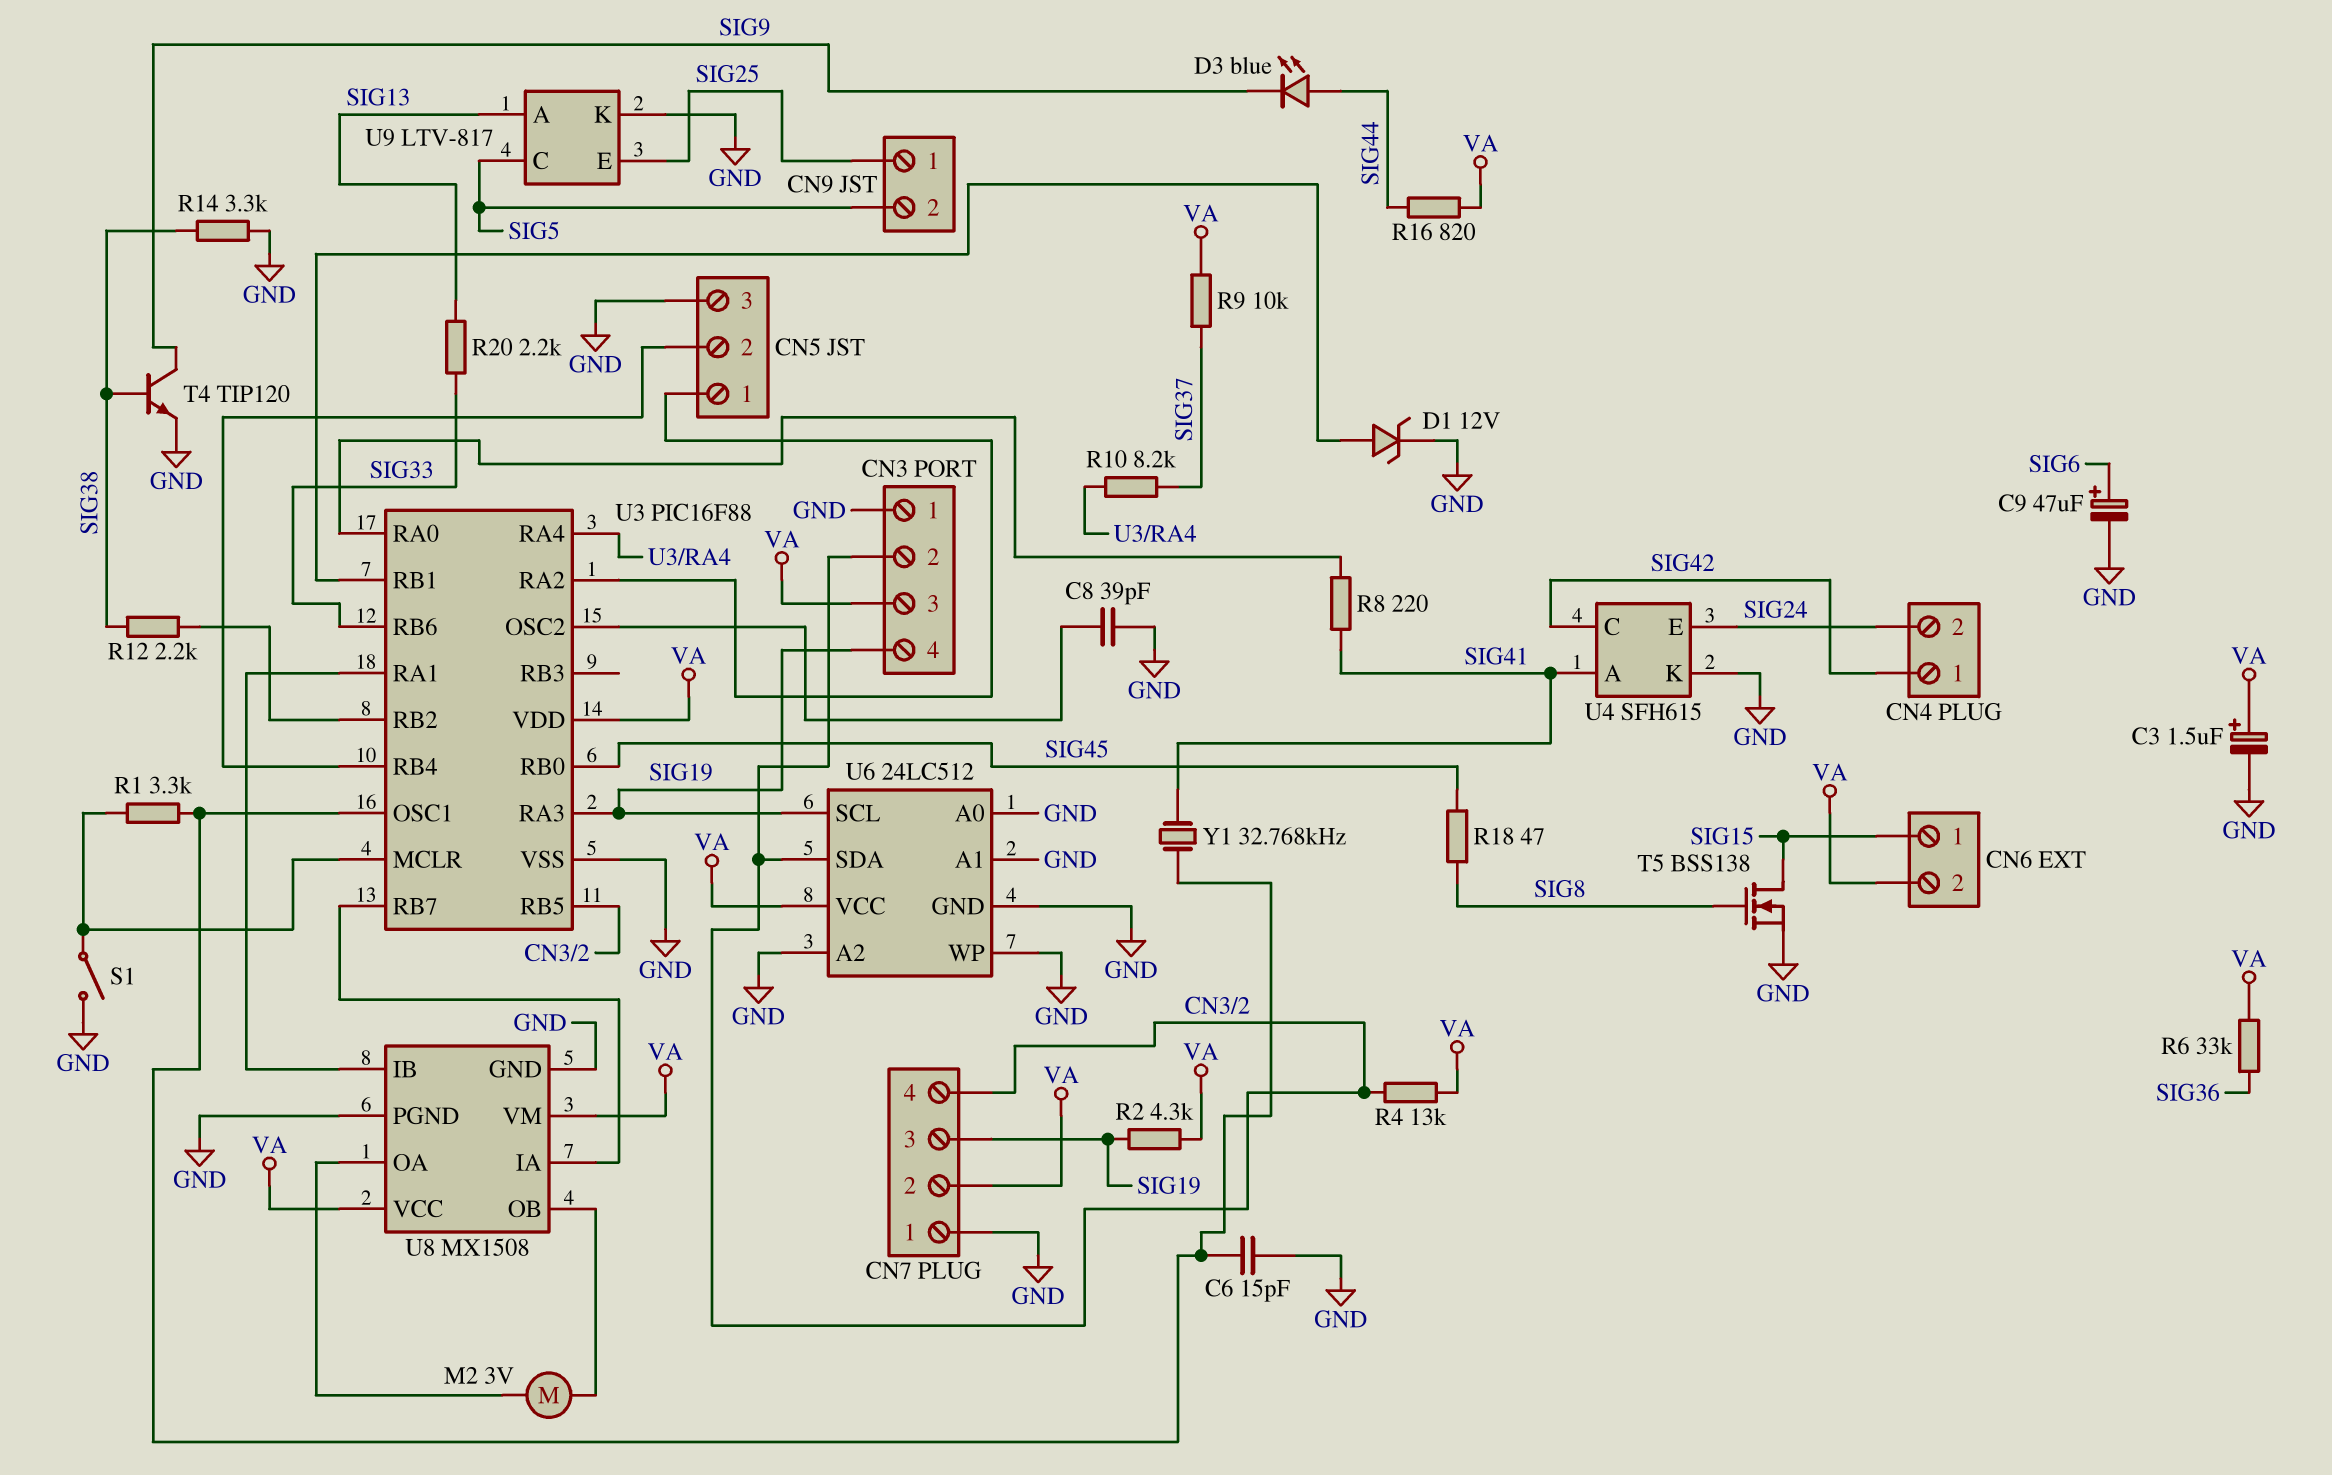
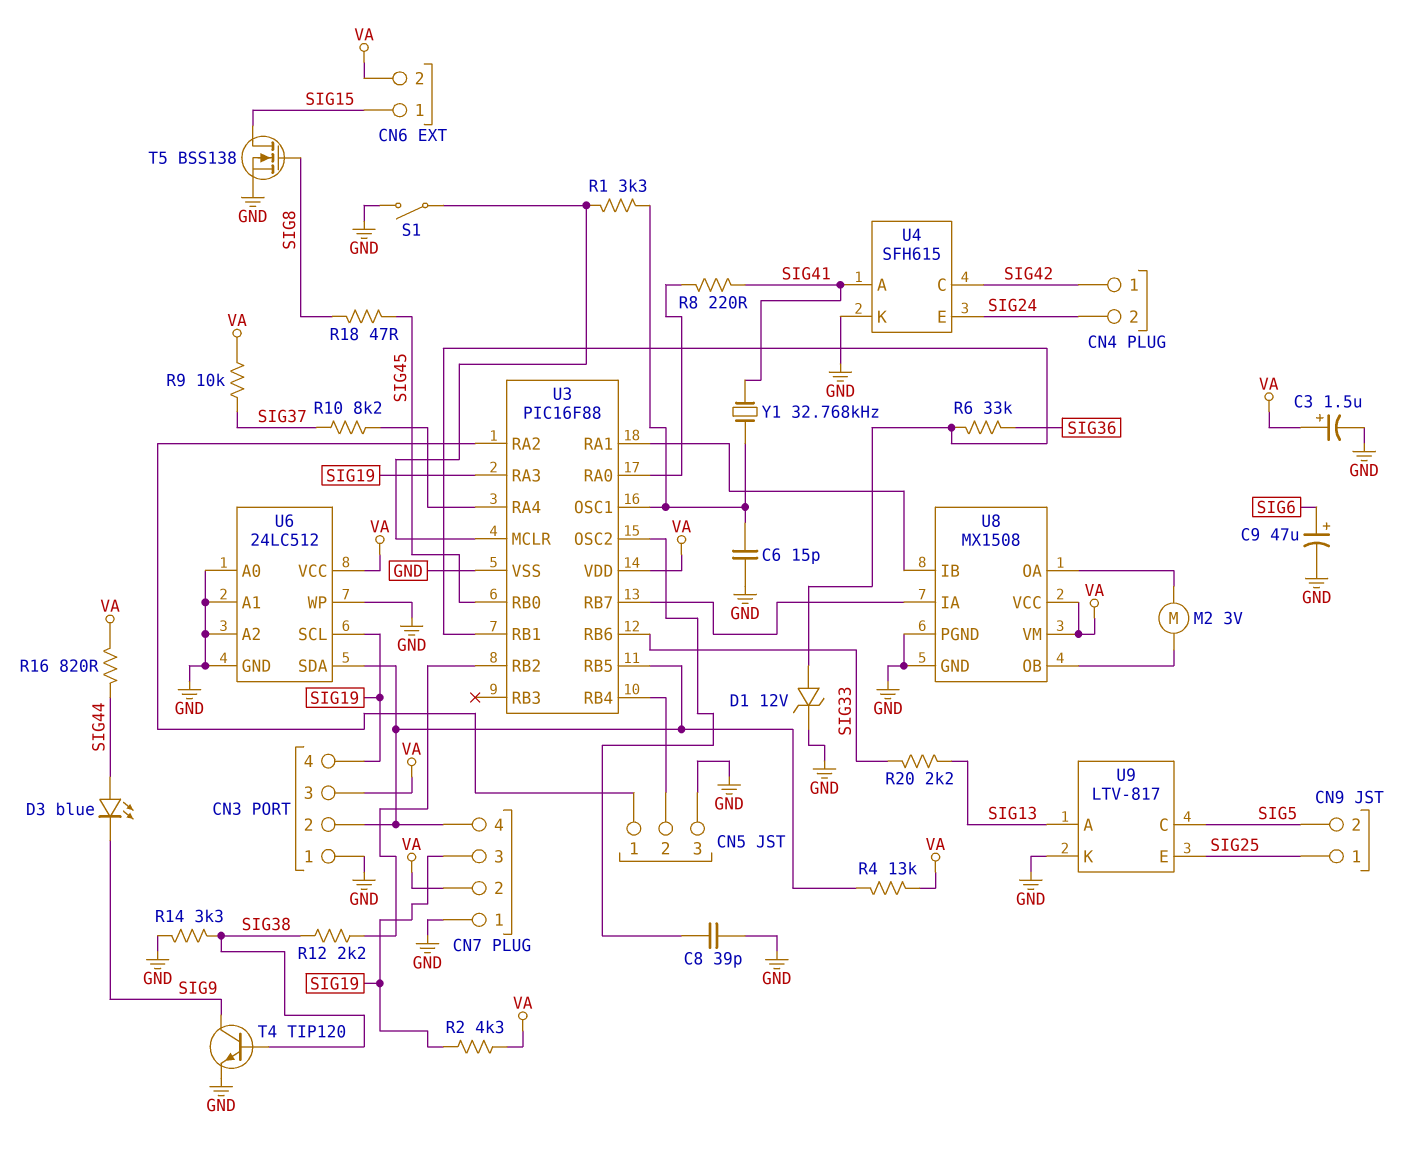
R6: 33k (SIG36, VA) -> 33k (SIG36, U3/RB1)

